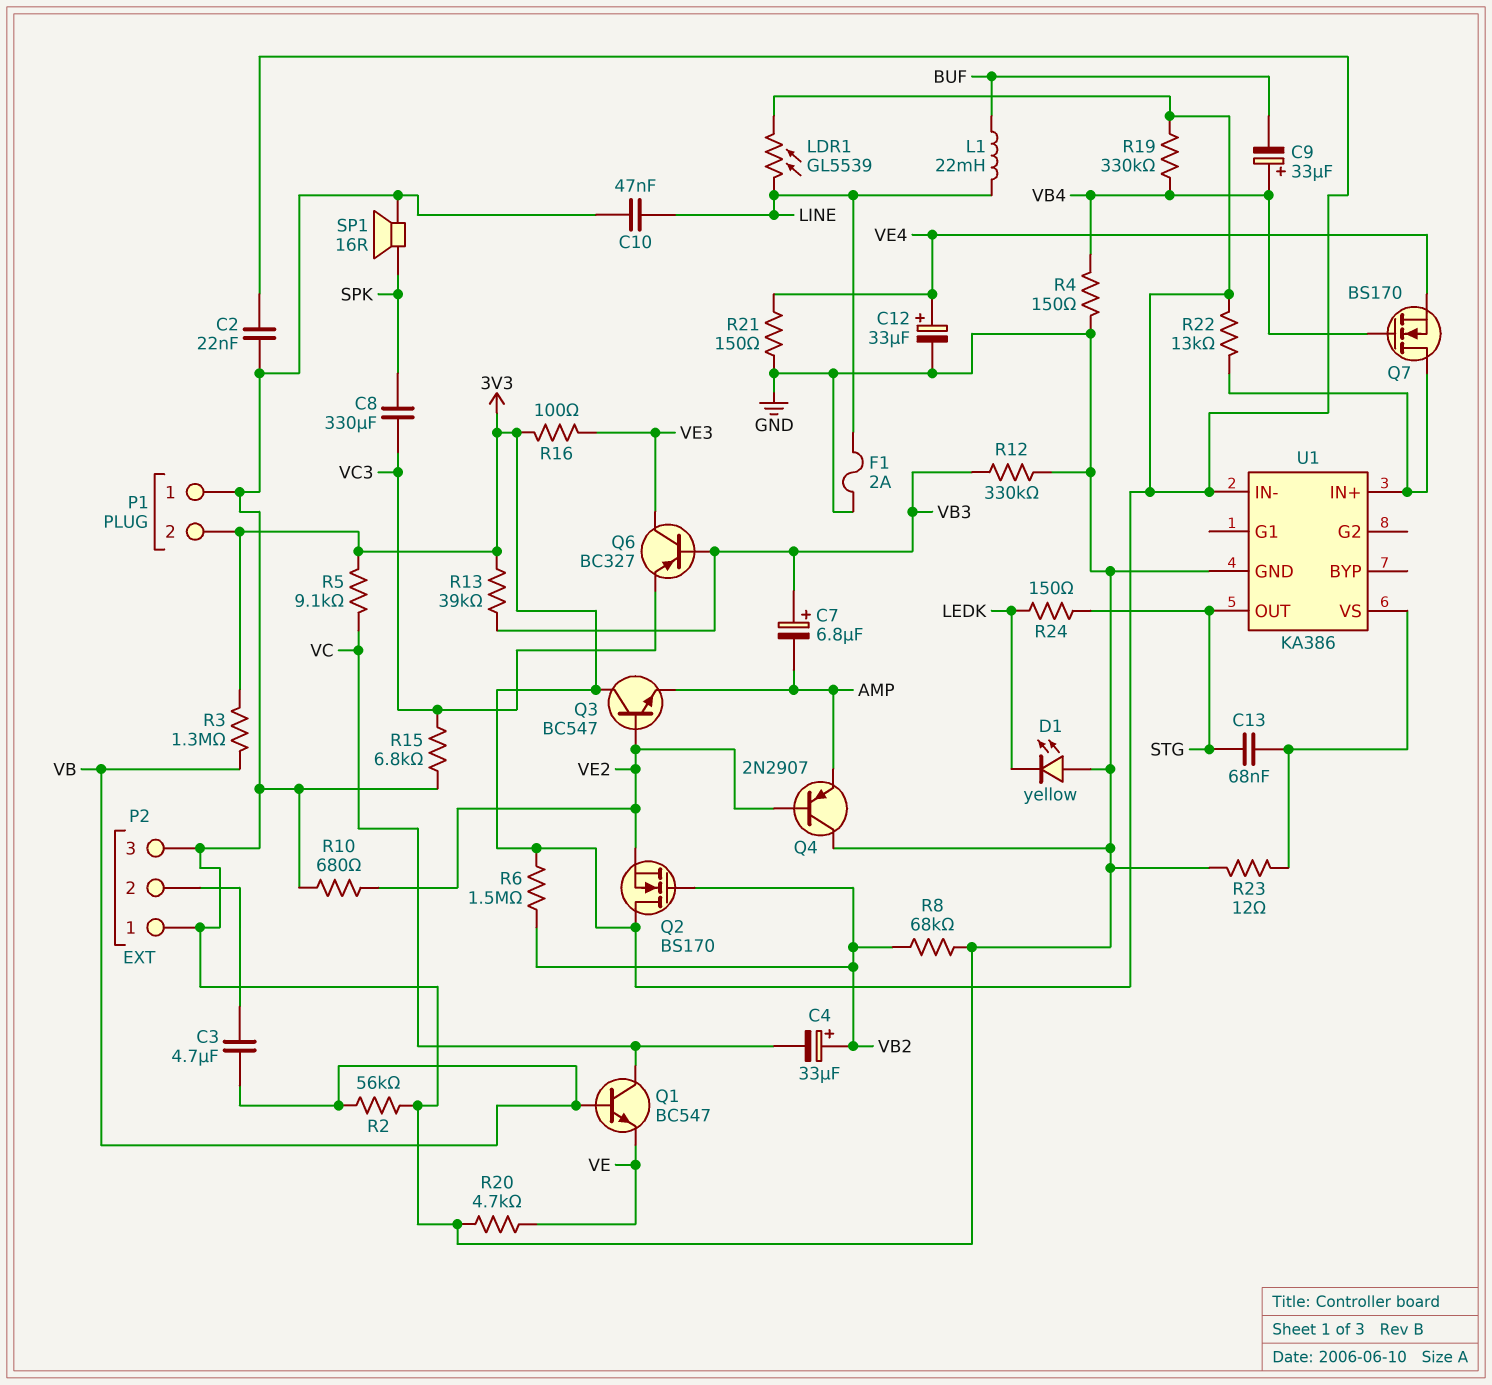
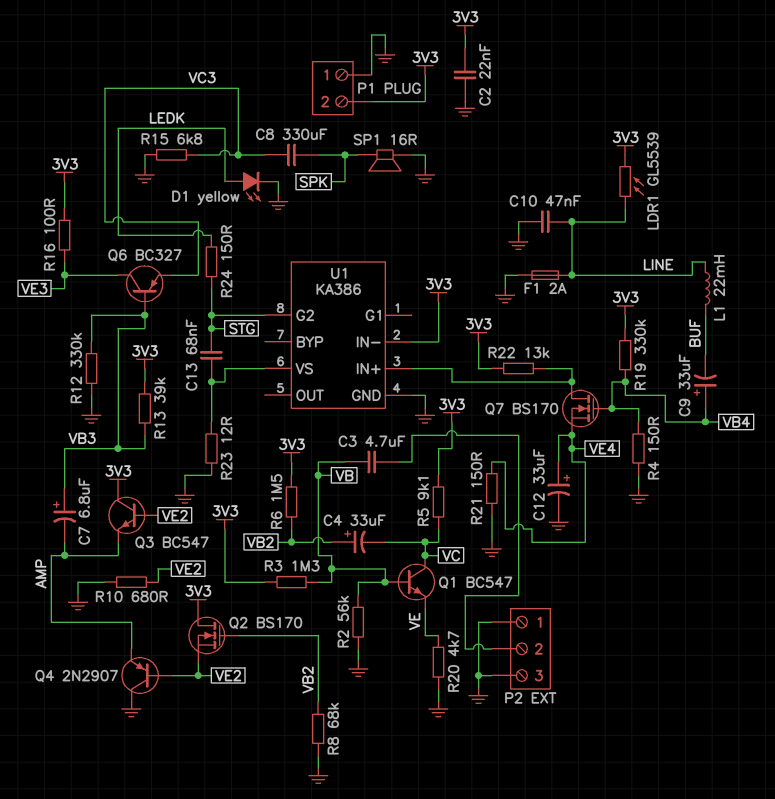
D1: LED yellow (A GND, K LEDK) -> LED yellow (A LEDK, K GND)
U1 pin G2: none -> STG
U1 pin OUT: STG -> none

